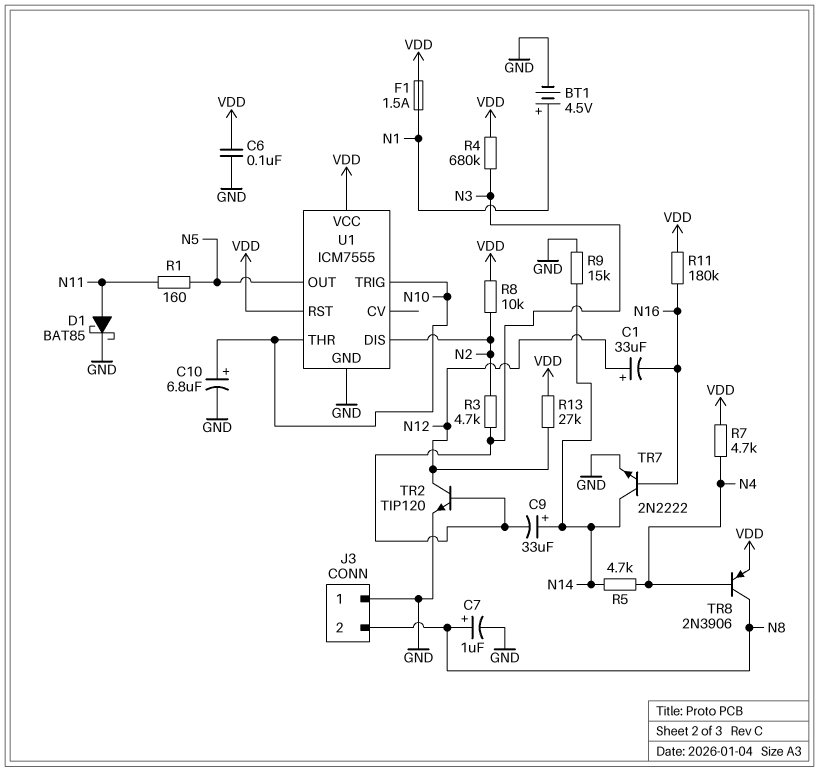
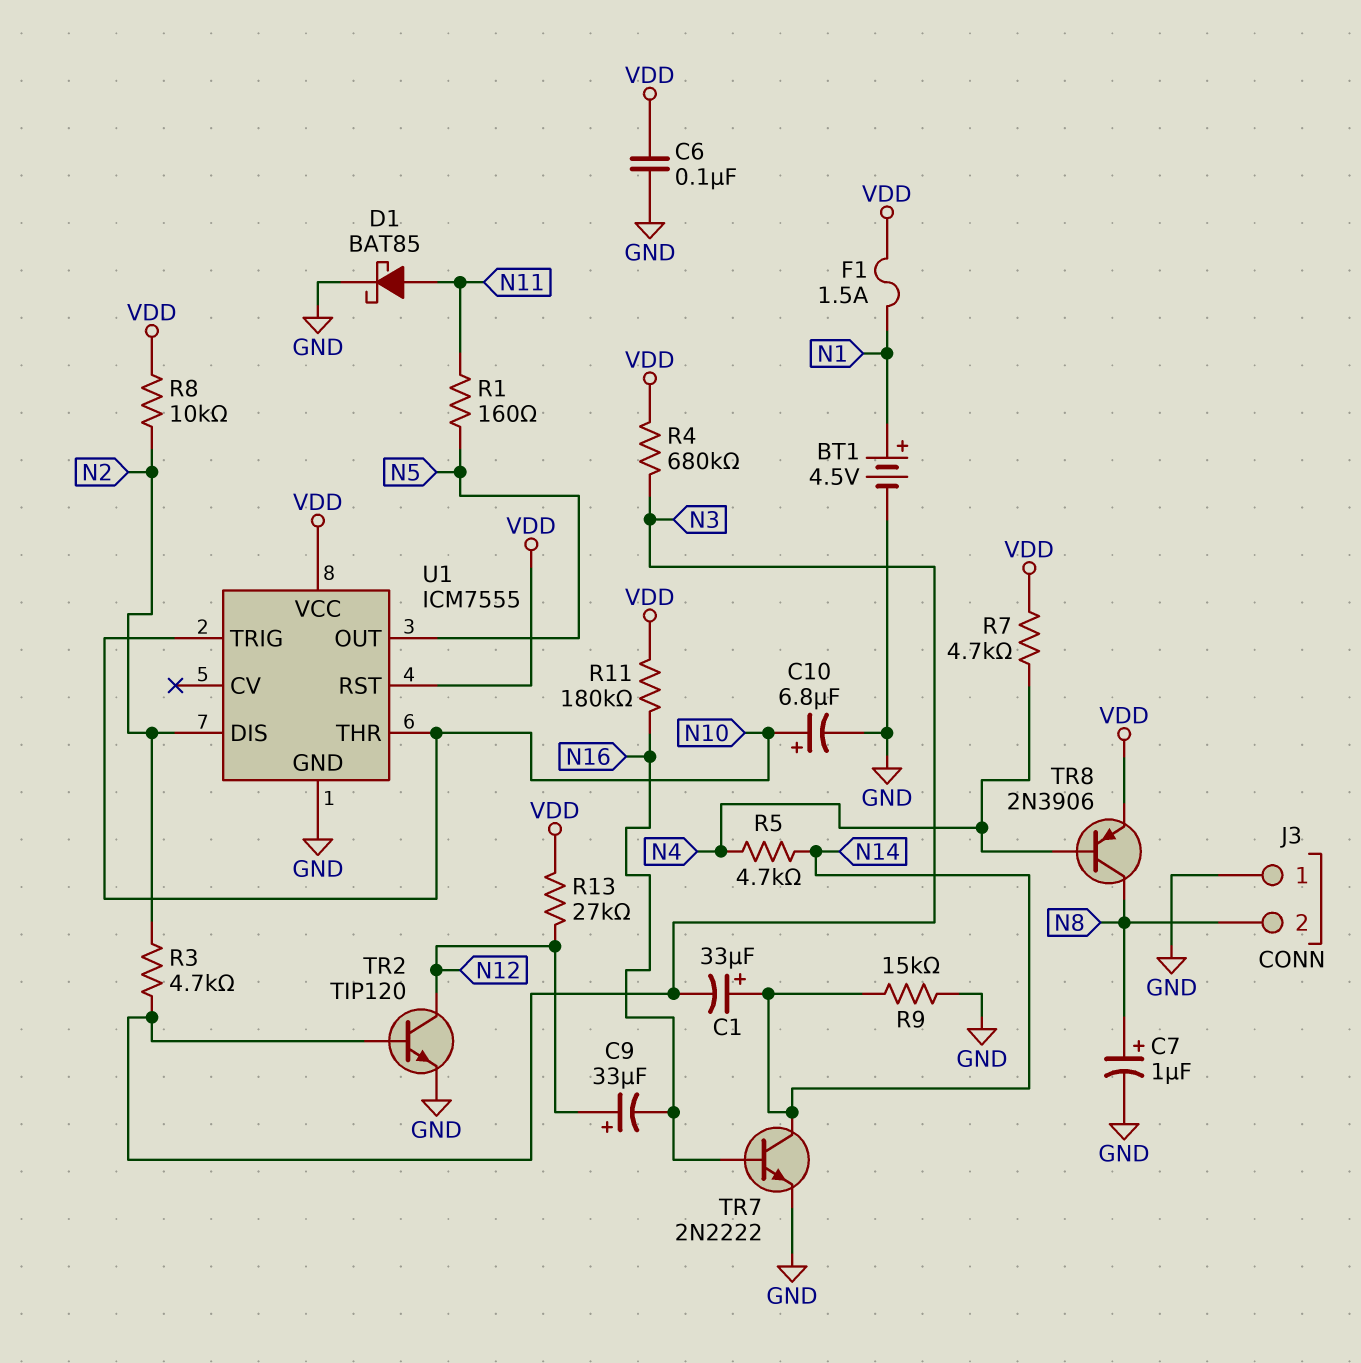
C1: 33uF (plus N12, minus N16) -> 33uF (plus N14, minus N3)
C9: 33uF (plus N14, minus N3) -> 33uF (plus N12, minus N16)

